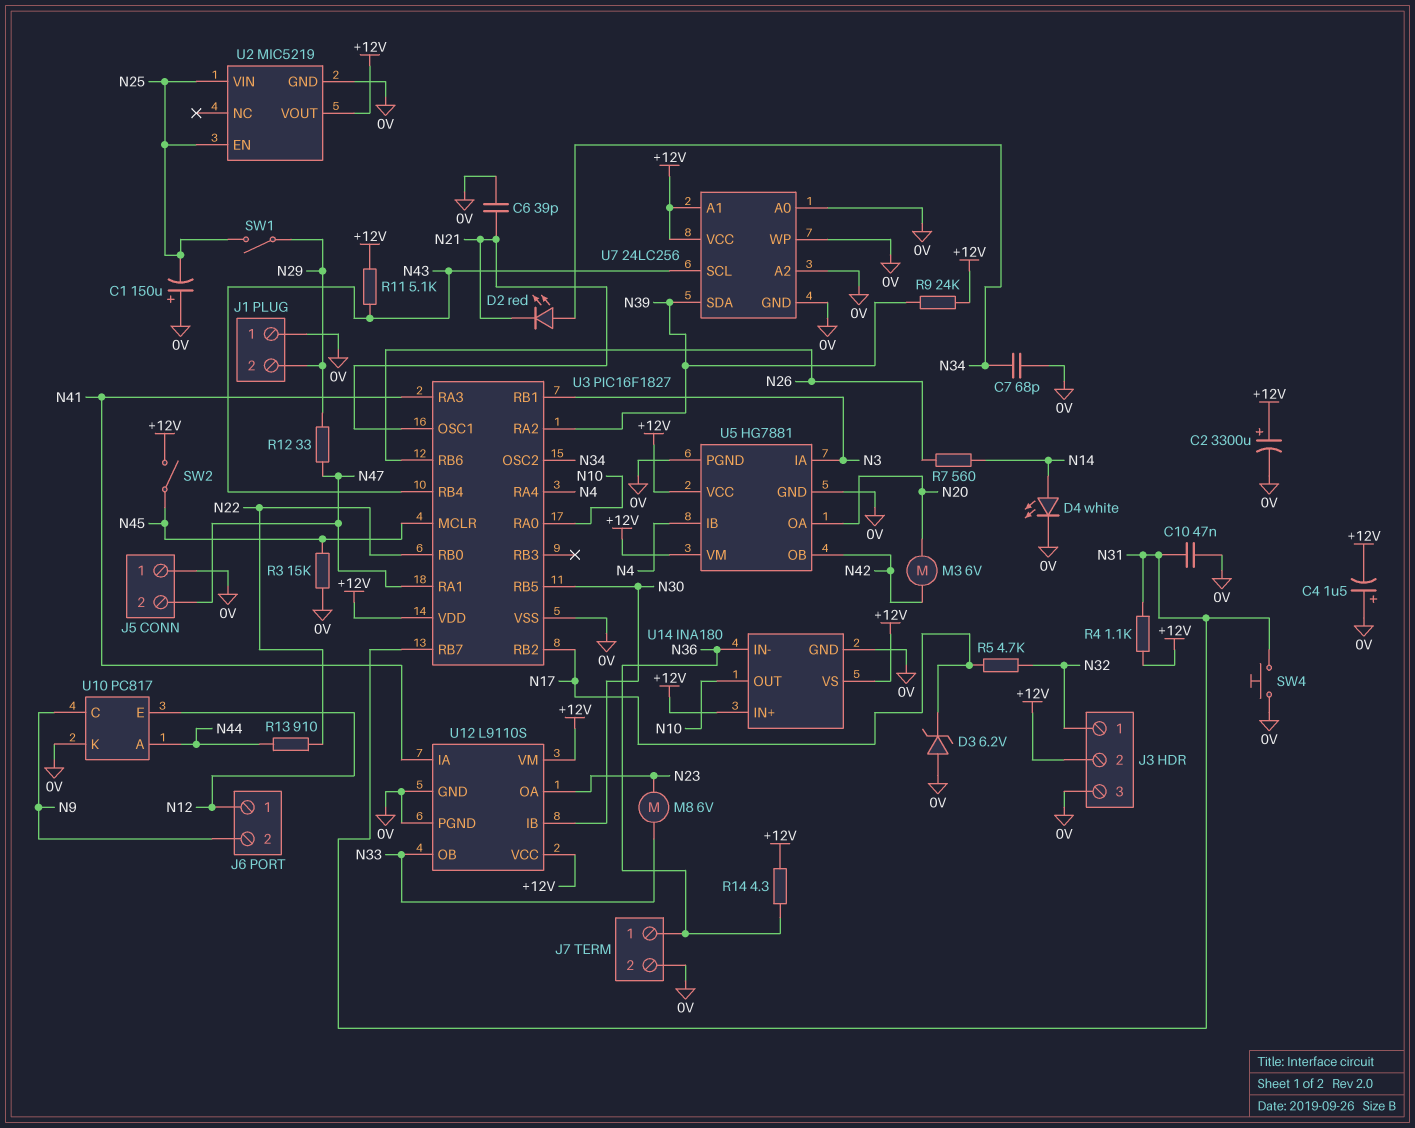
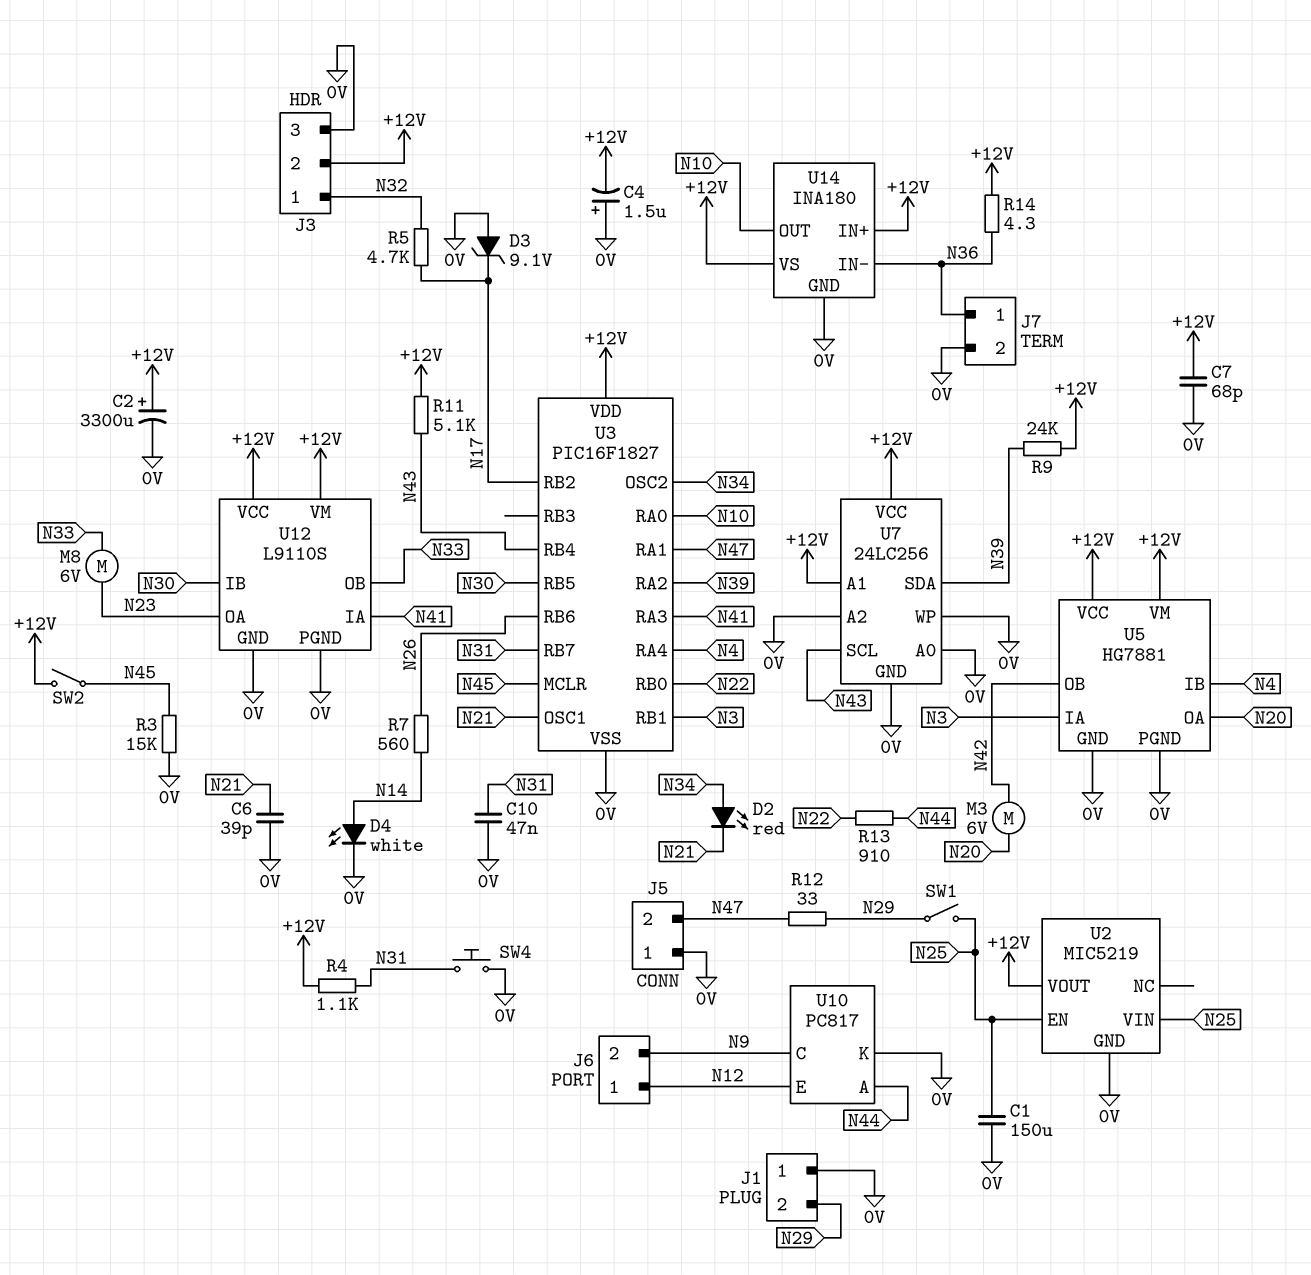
C1: 150uF (plus 0V, minus N25) -> 150uF (0V, N25)
C7: 68pF (0V, N34) -> 68pF (+12V, 0V)
D3: zener 6.2V (A 0V, K N17) -> zener 9.1V (A 0V, K N17)

